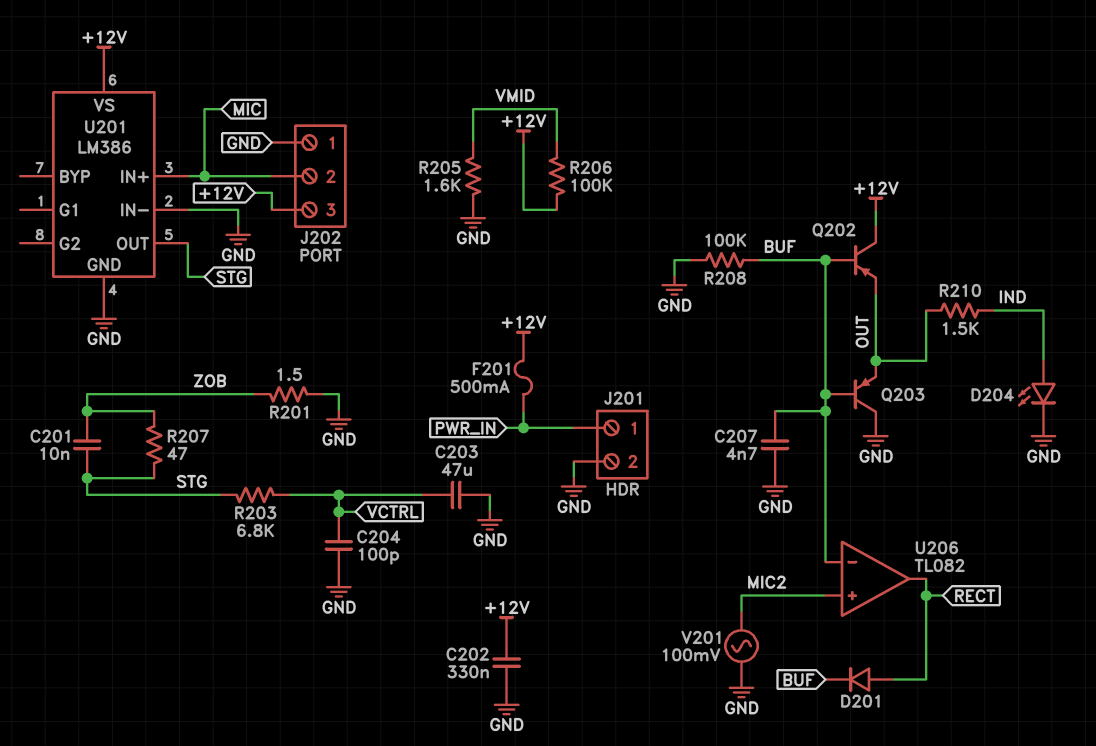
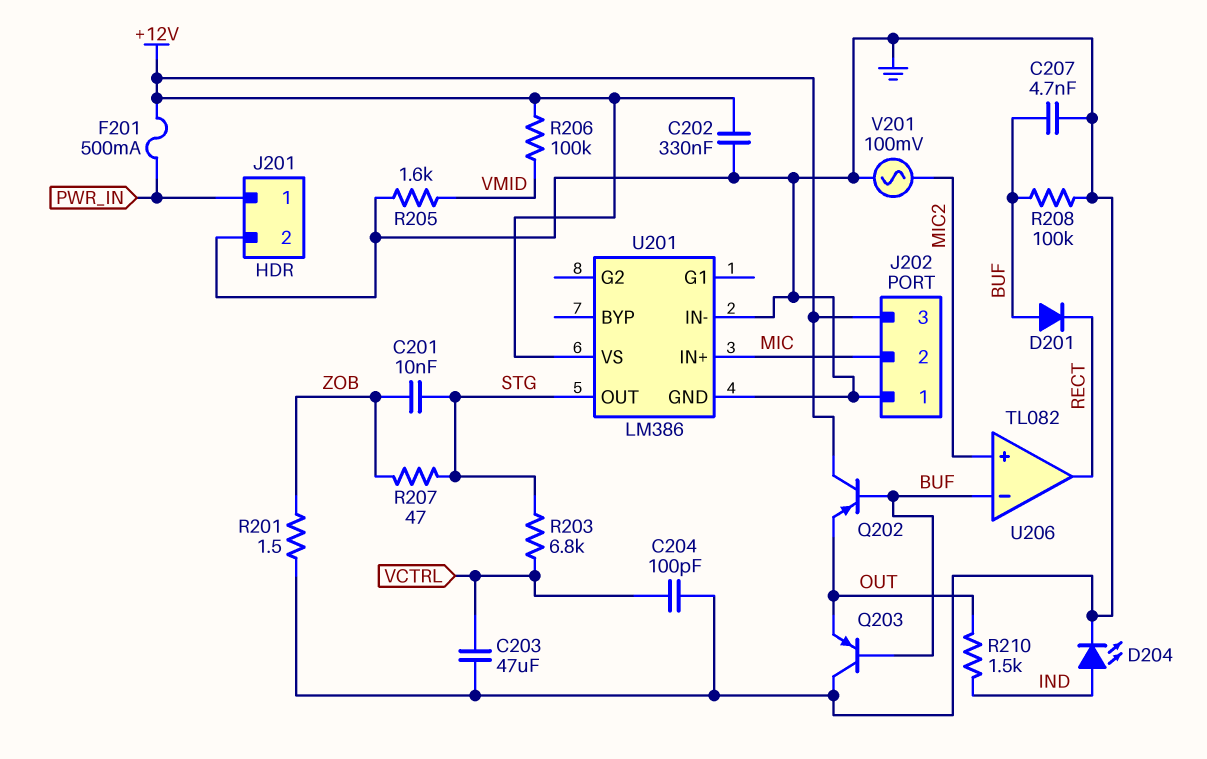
D201: diode (A RECT, K BUF) -> diode (A BUF, K RECT)

